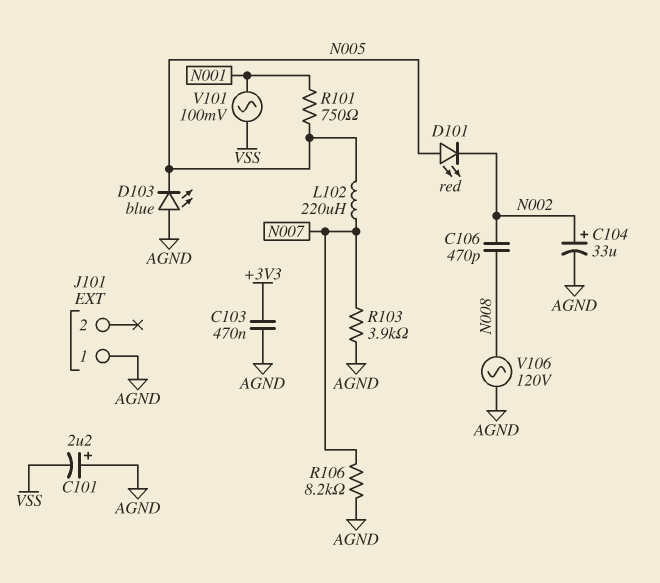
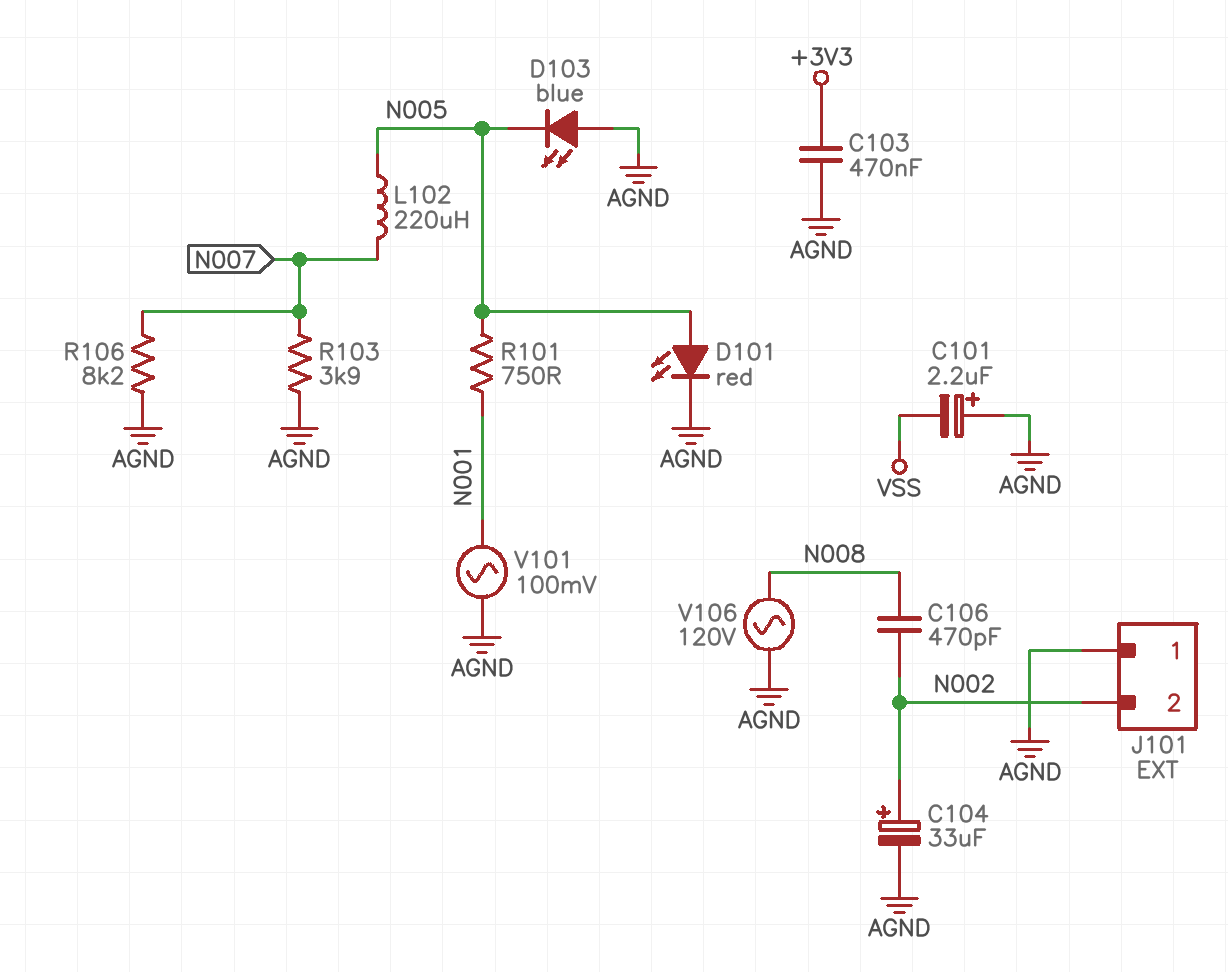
D101: LED red (A N005, K N002) -> LED red (A N005, K AGND)
J101 pin 2: none -> N002
V101: AC 100mV (N001, VSS) -> AC 100mV (AGND, N001)

